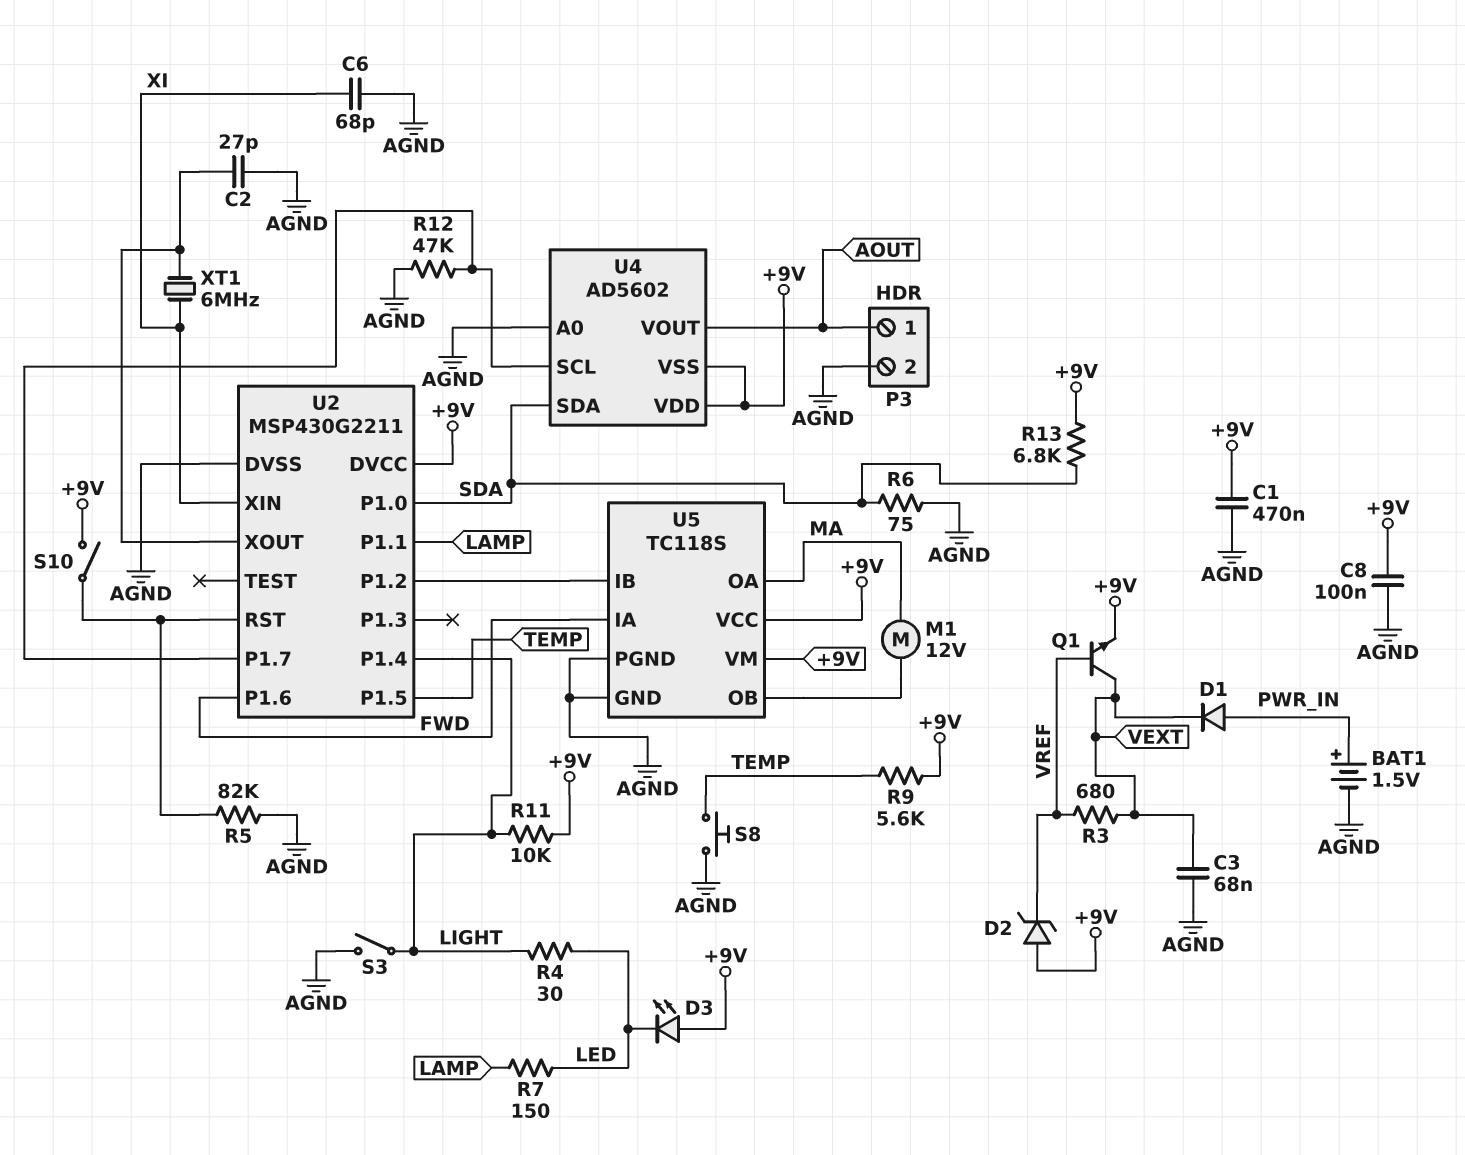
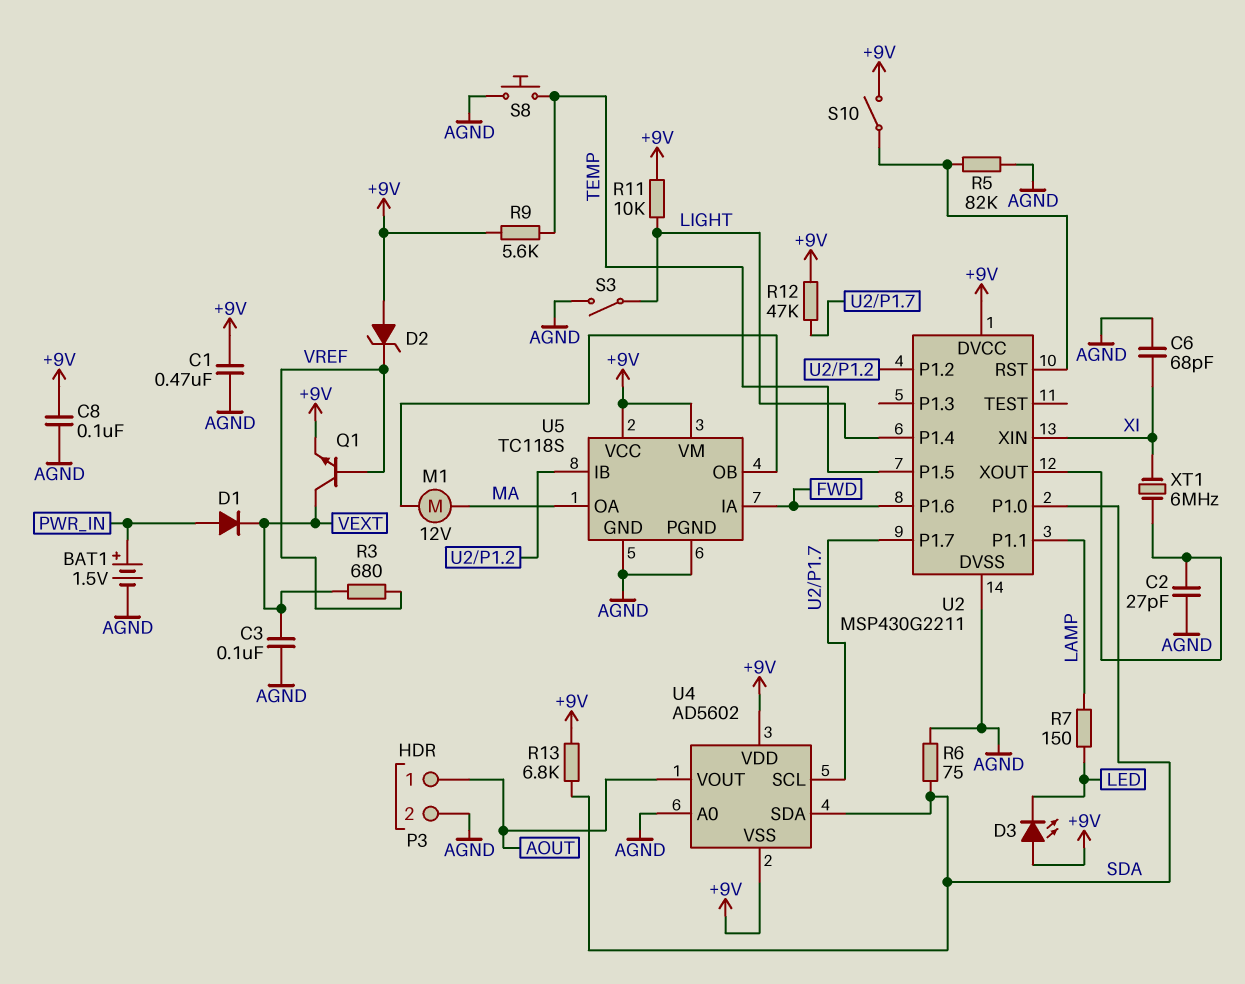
C3: 68nF (AGND, VEXT) -> 100nF (AGND, VEXT)
R4: 30 (LED, LIGHT) -> none
R12: 47k (AGND, U2/P1.7) -> 47k (+9V, U2/P1.7)

